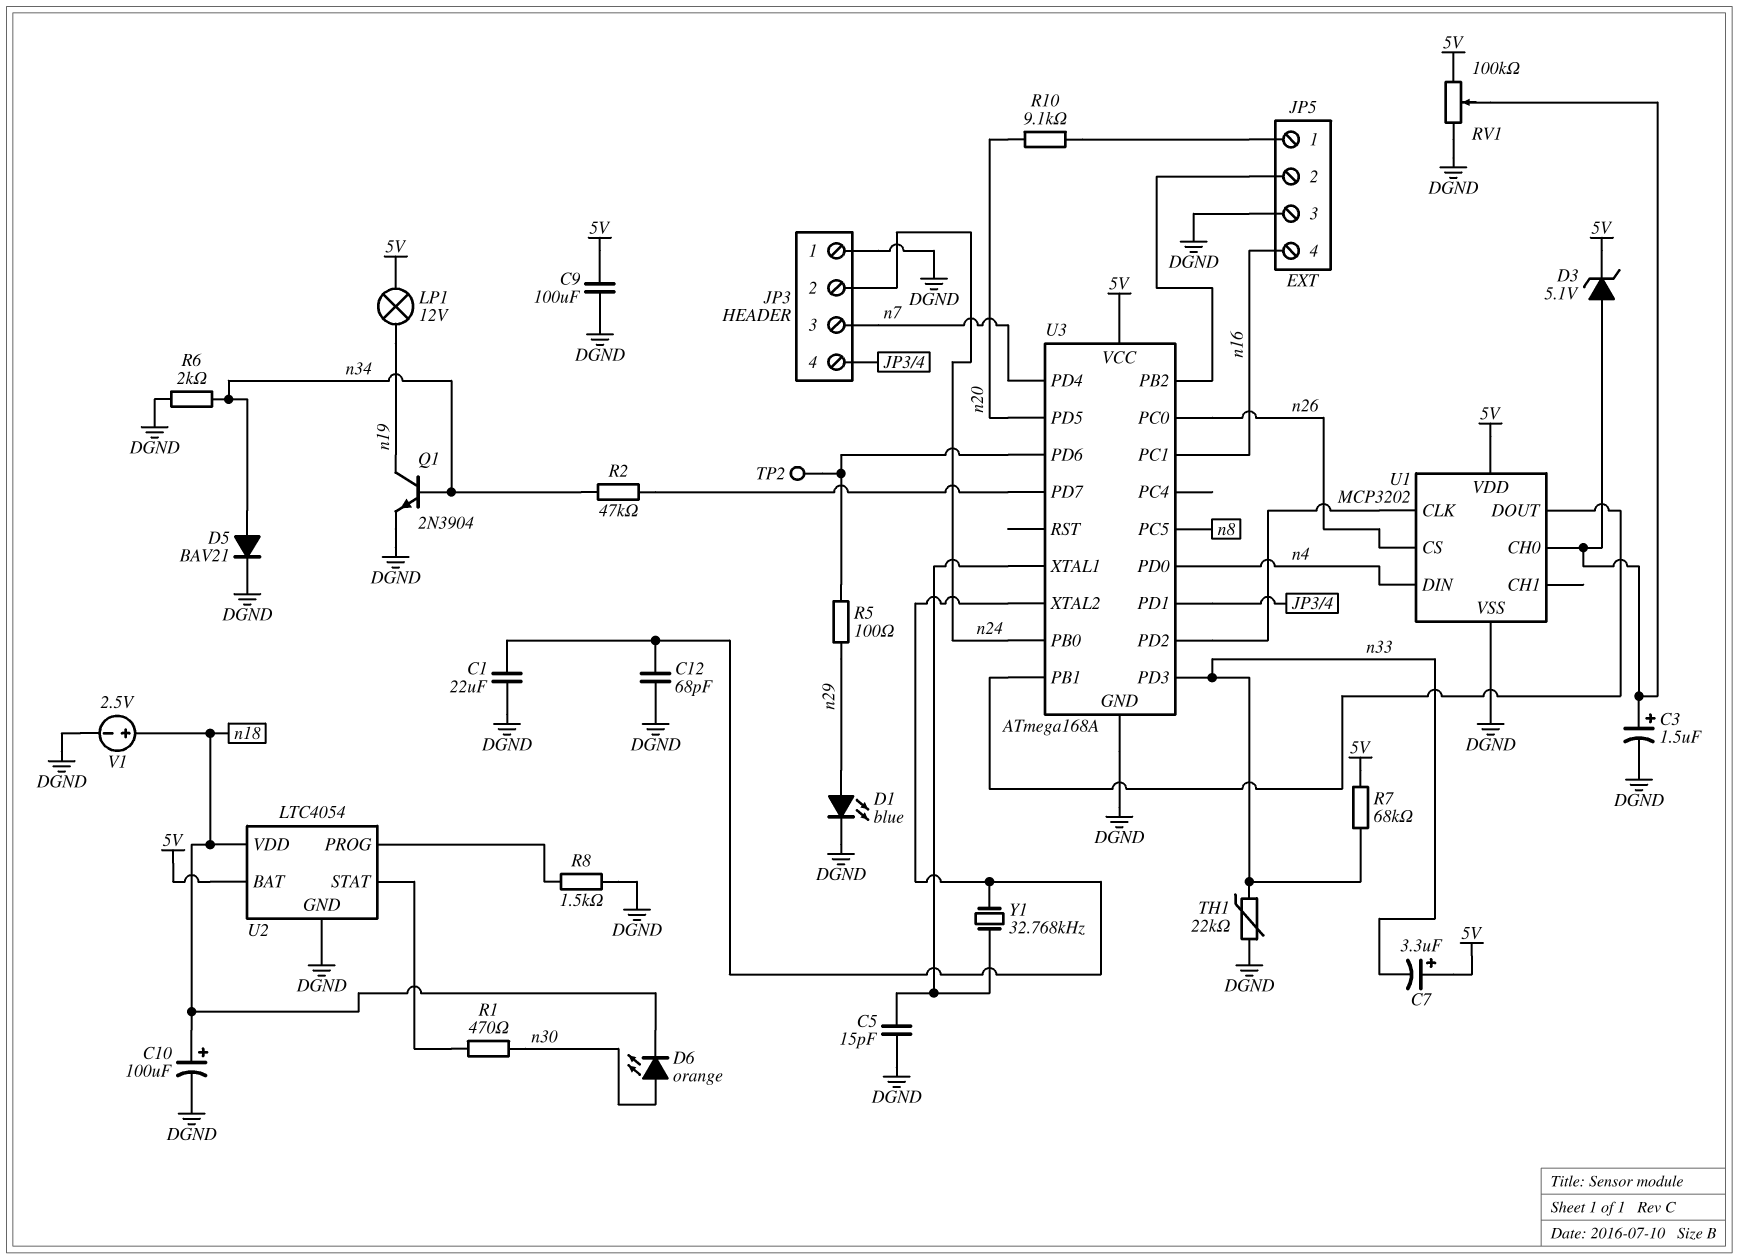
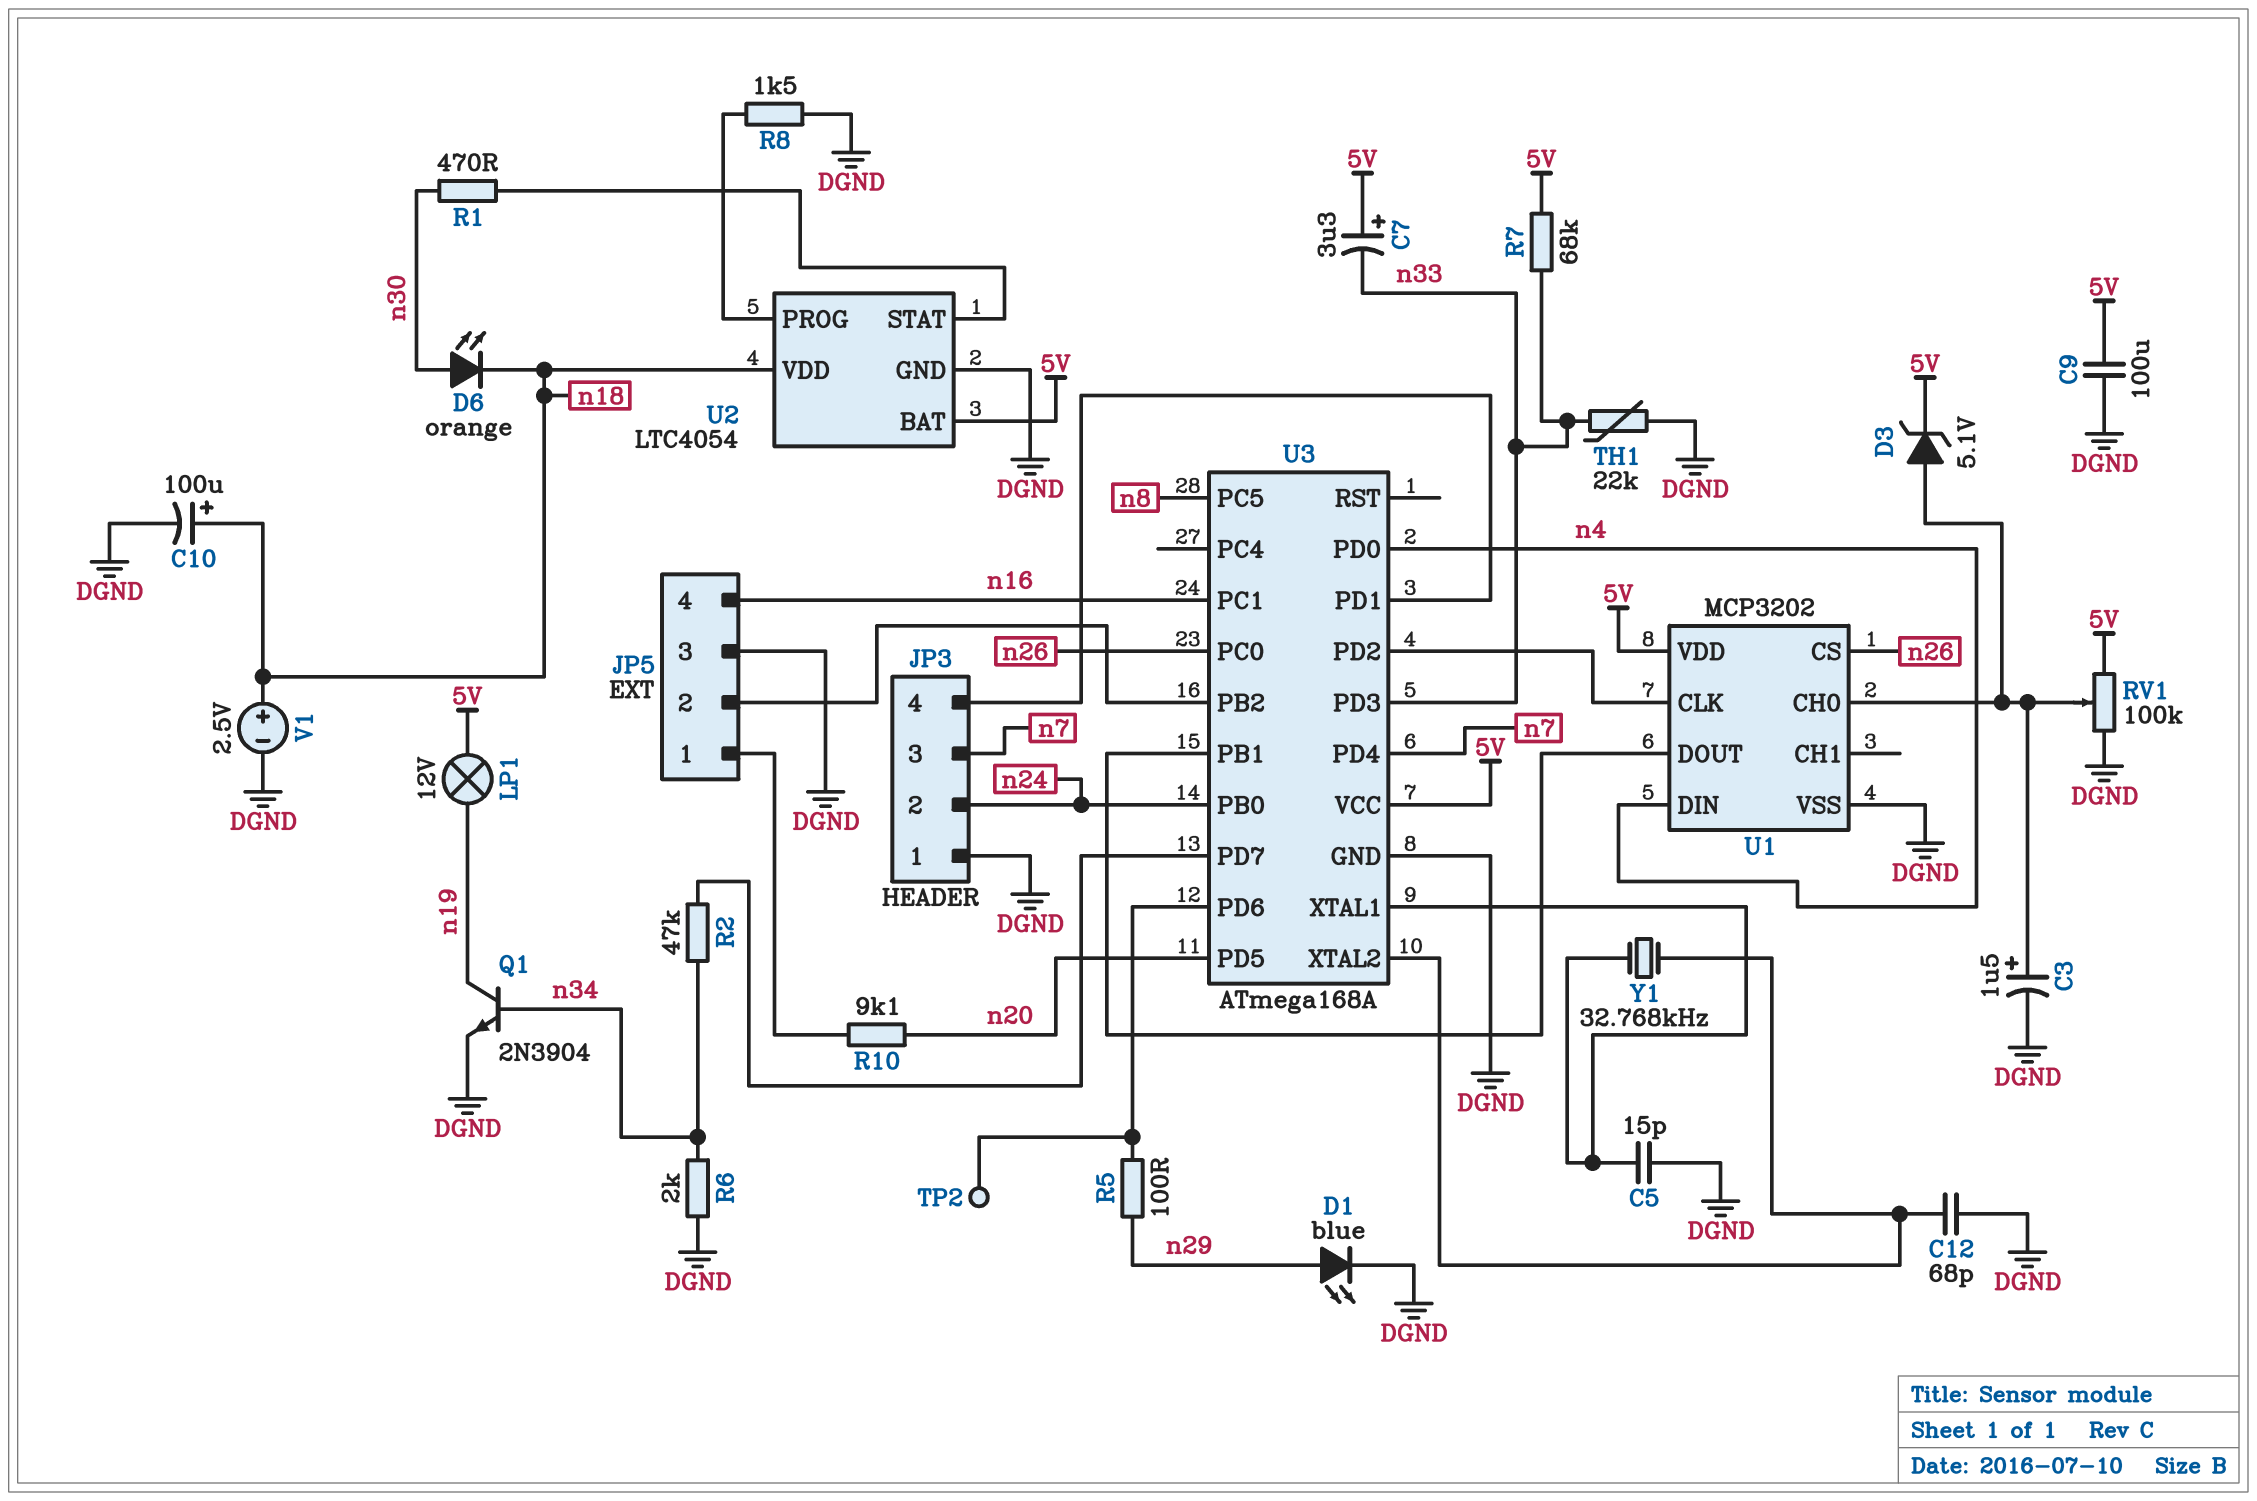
C1: 22uF (DGND, U3/XTAL2) -> none
D5: diode BAV21 (A n34, K DGND) -> none

